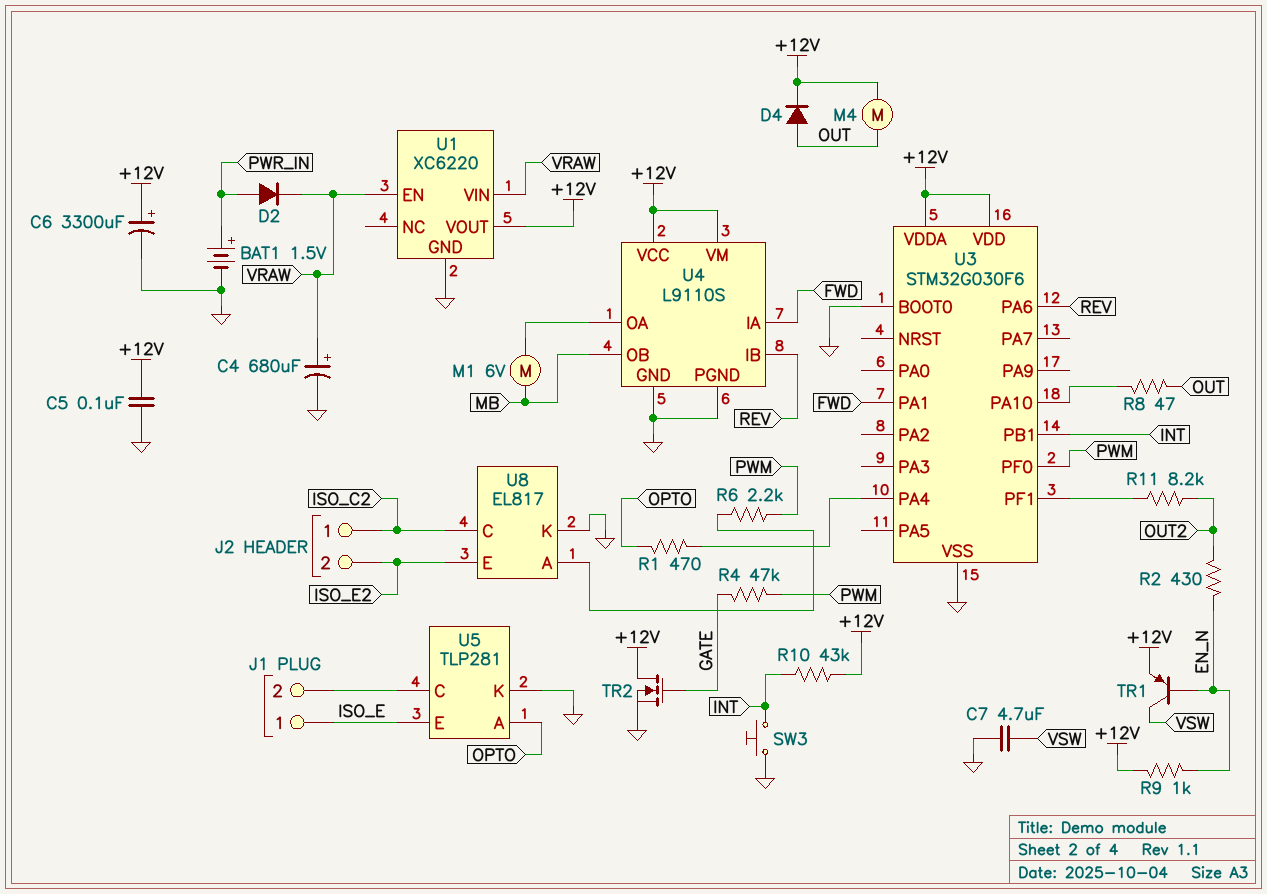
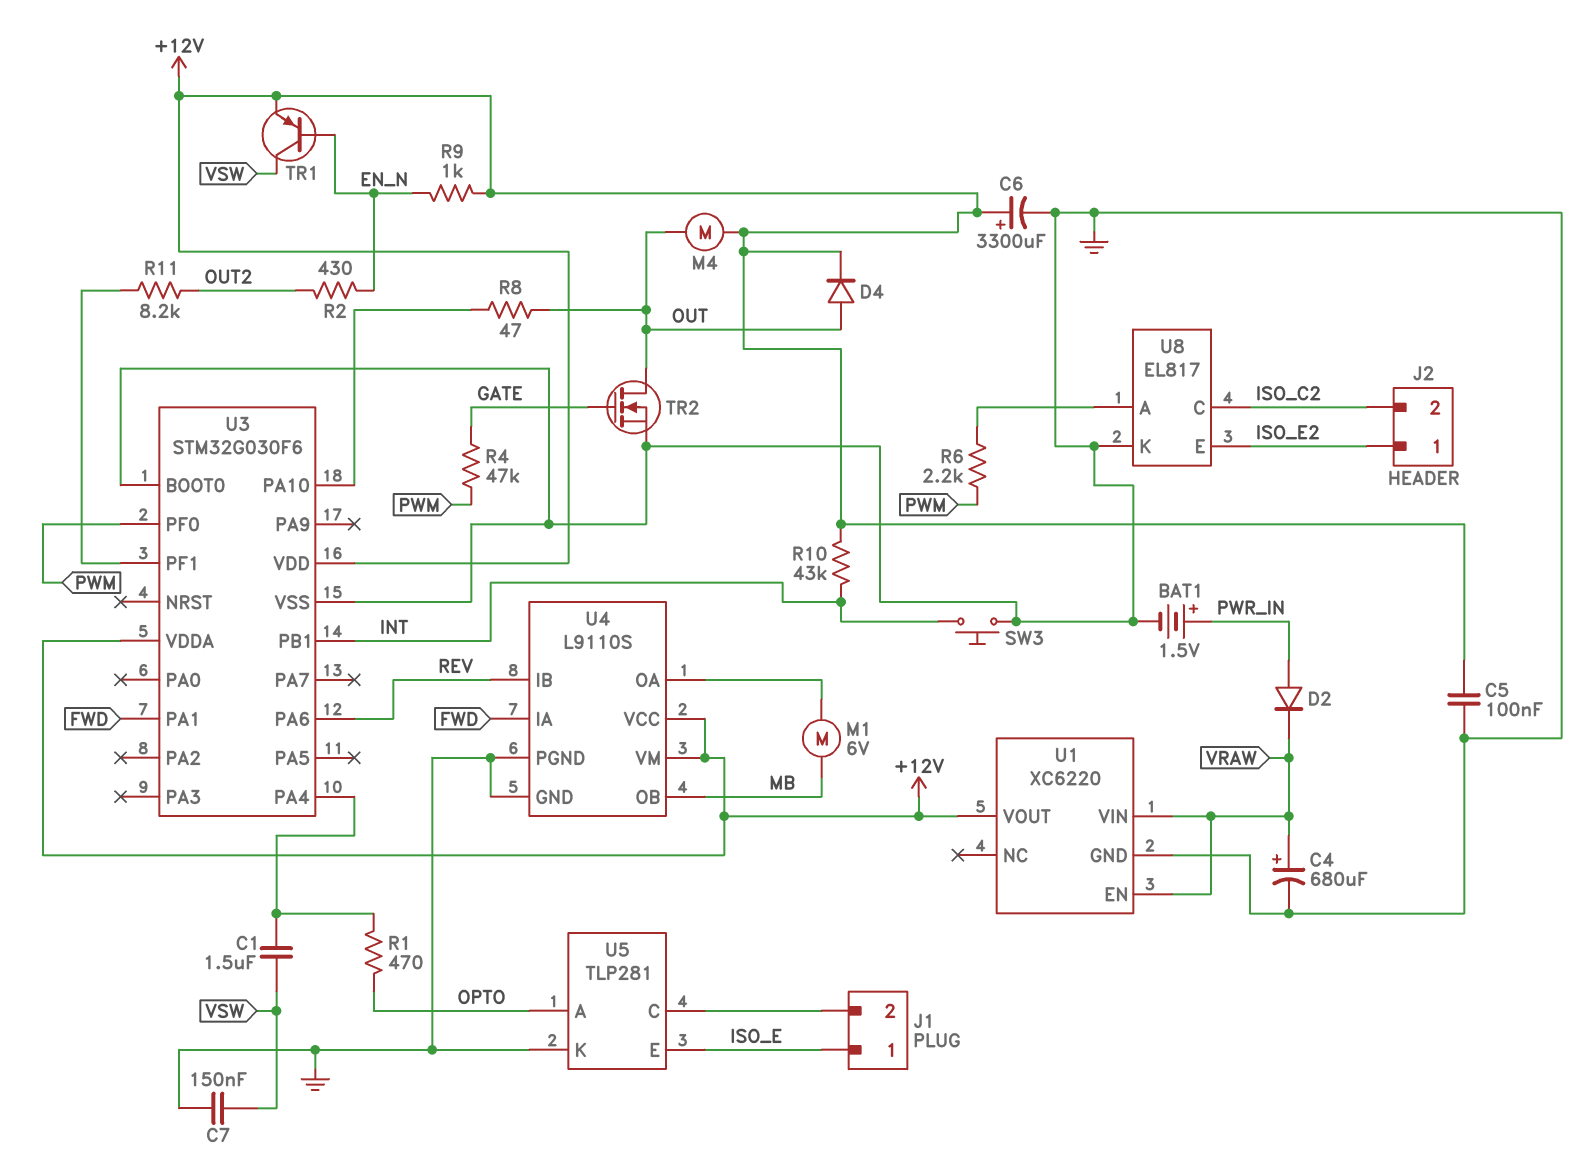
C1: none -> 1.5uF (U3/PA4, VSW)
C7: 4.7uF (GND, VSW) -> 150nF (GND, VSW)
J2 pin 1: ISO_C2 -> ISO_E2
J2 pin 2: ISO_E2 -> ISO_C2
TR2: NMOS (G GATE, D +12V, S GND) -> NMOS (G GATE, D OUT, S GND)

